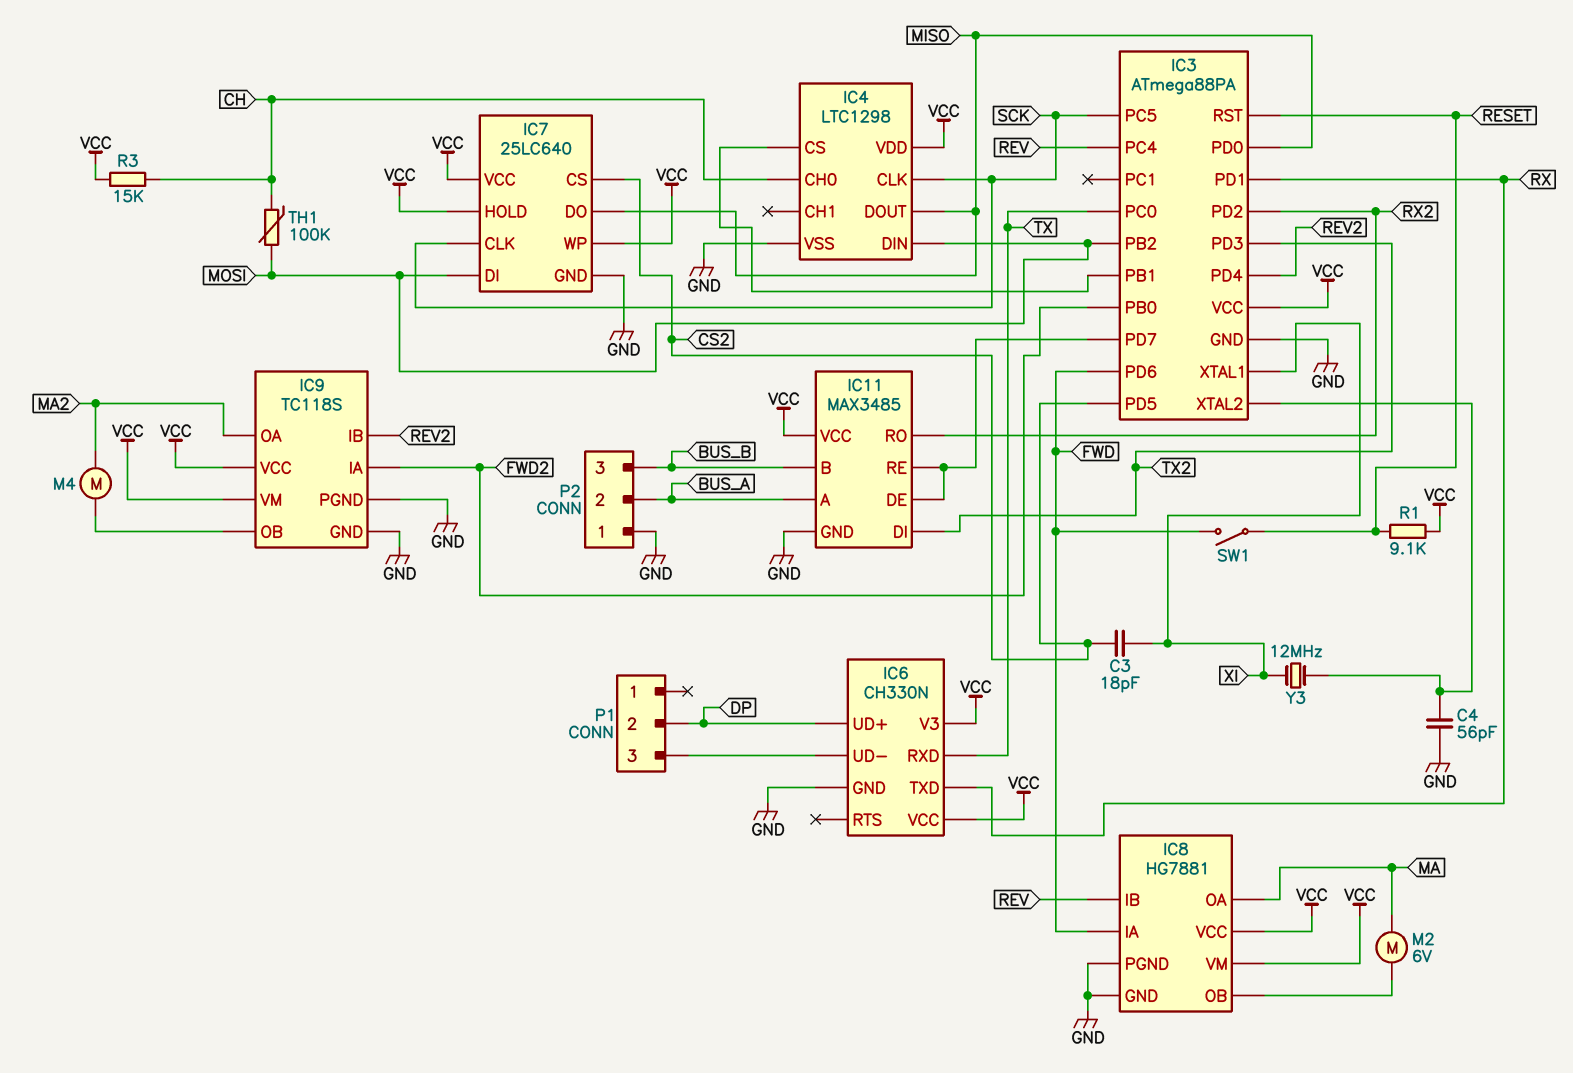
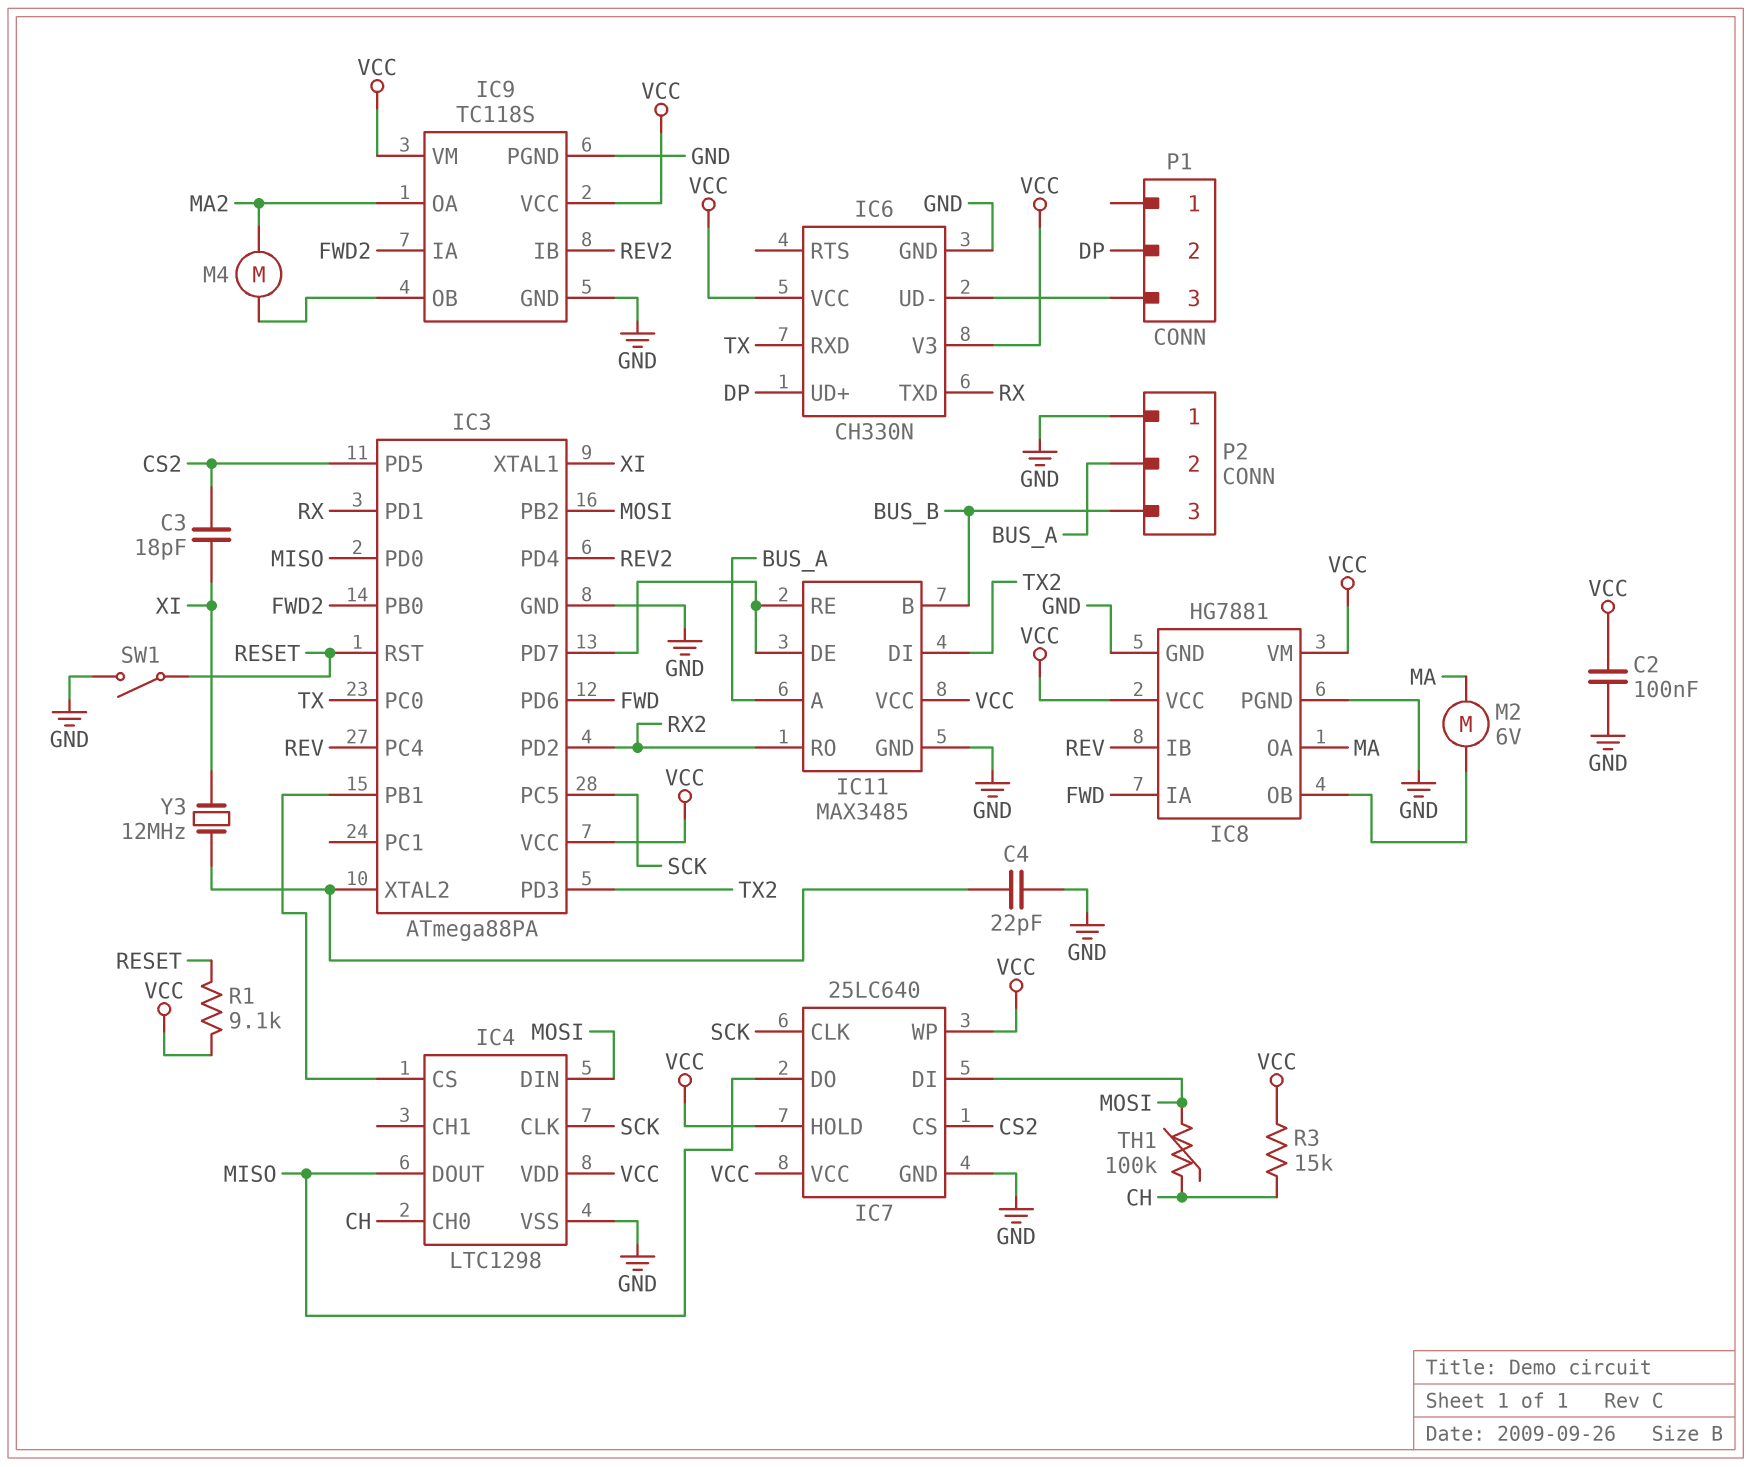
C2: none -> 100nF (GND, VCC)
C4: 56pF (GND, IC3/XTAL2) -> 22pF (GND, IC3/XTAL2)
SW1: switch (FWD, RESET) -> switch (GND, RESET)

